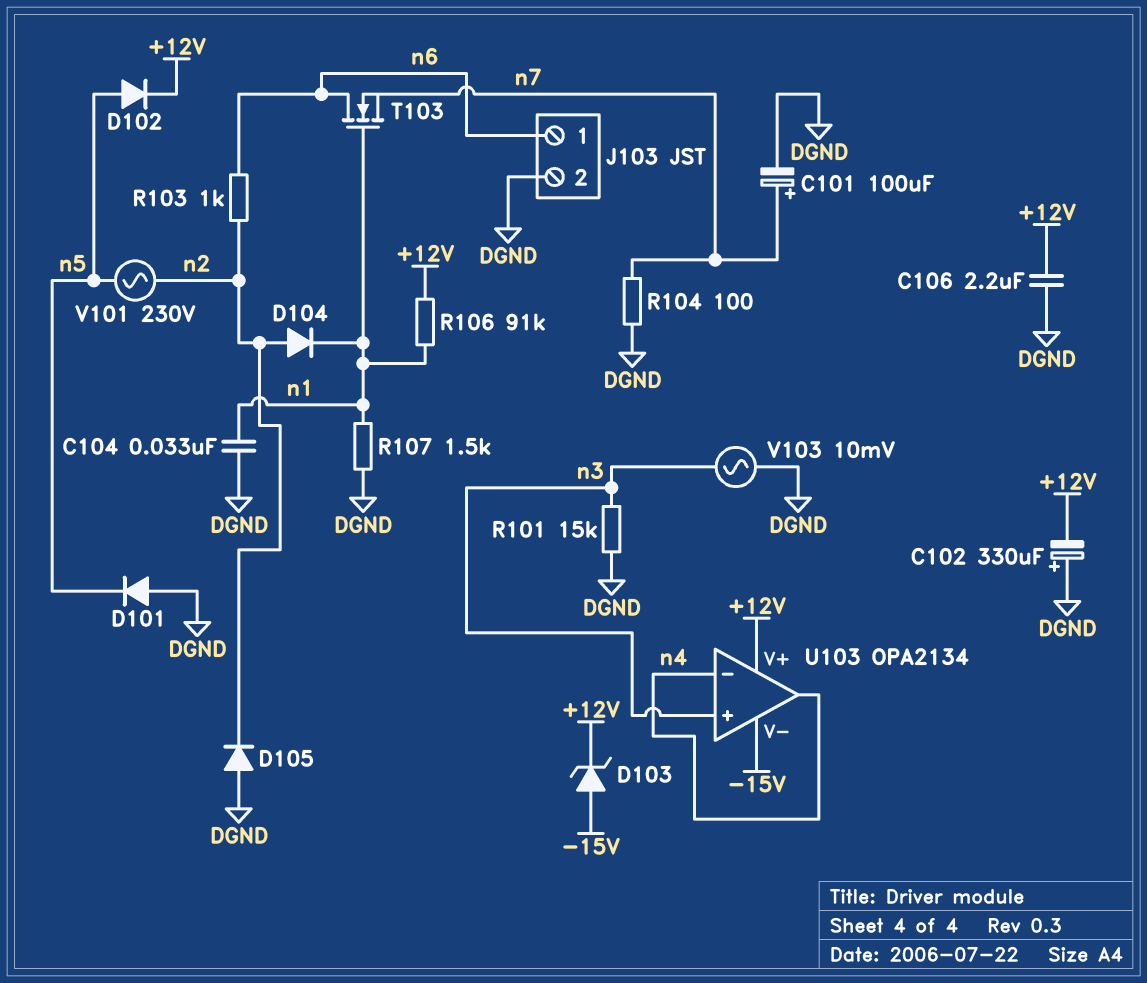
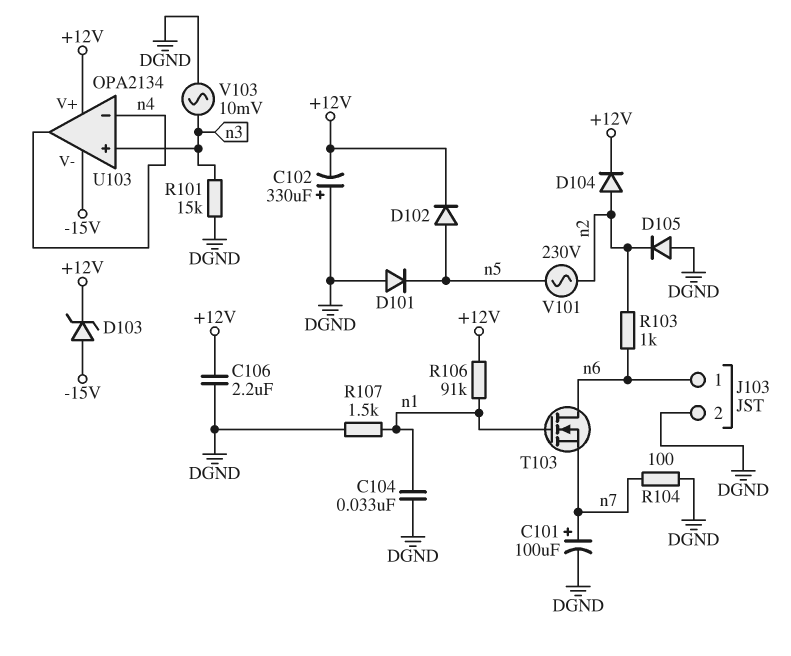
D104: diode (A n2, K n1) -> diode (A n2, K +12V)

